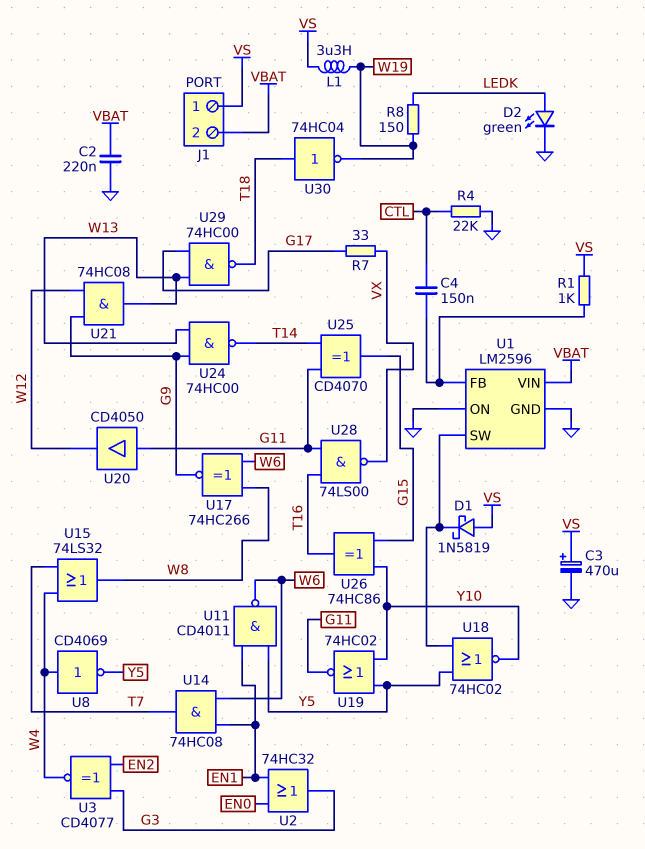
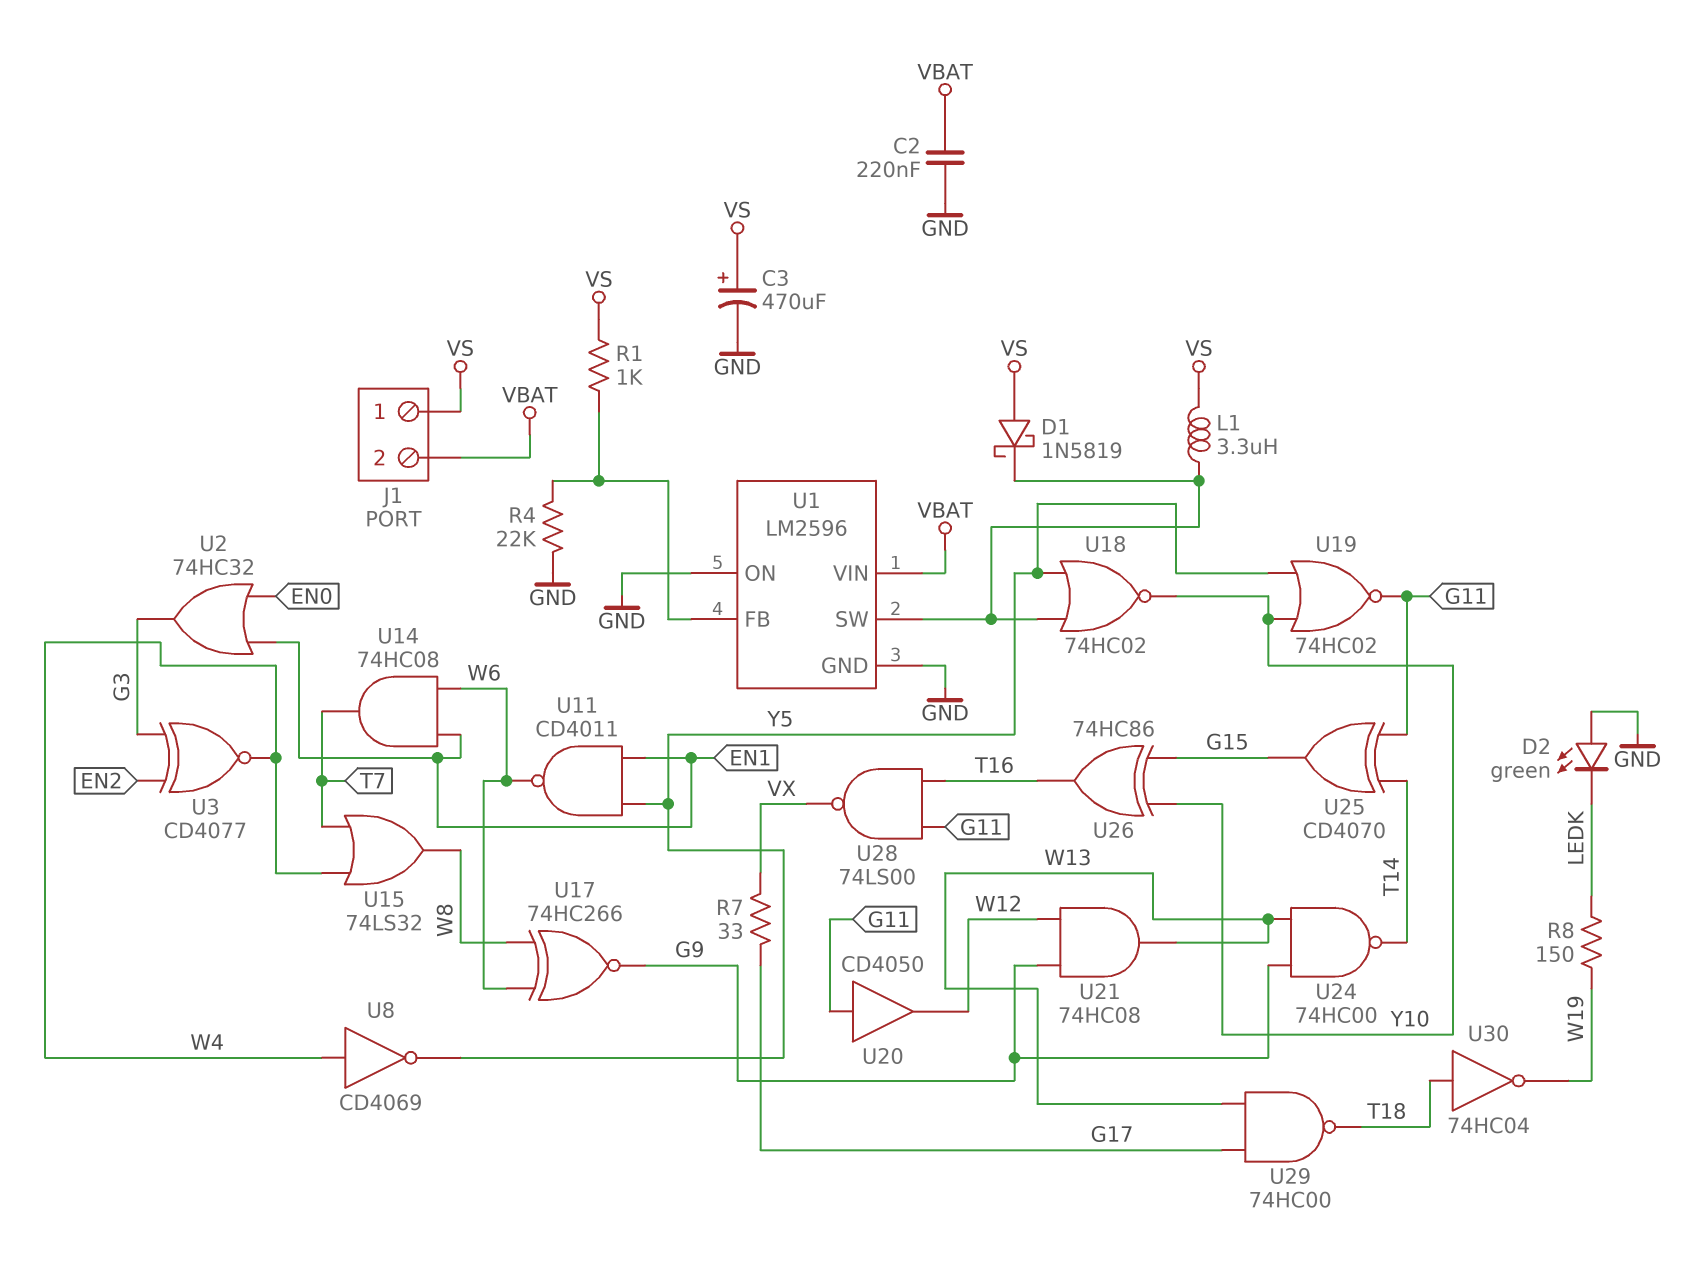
C4: 150nF (CTL, U1/FB) -> none
D2: LED green (A LEDK, K GND) -> LED green (A GND, K LEDK)
L1: 3.3uH (VS, W19) -> 3.3uH (U1/SW, VS)
R4: 22k (CTL, GND) -> 22k (GND, U1/FB)

